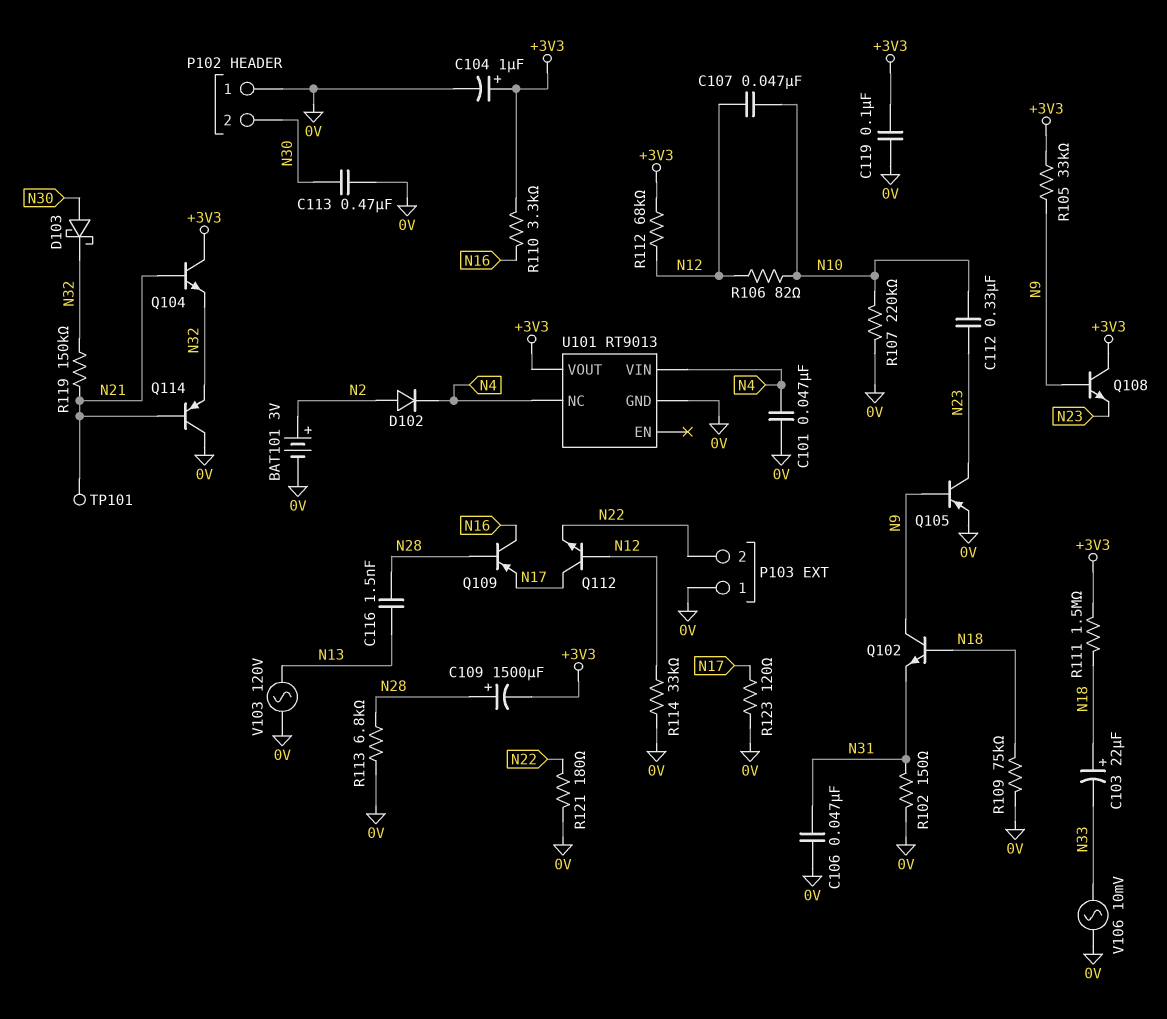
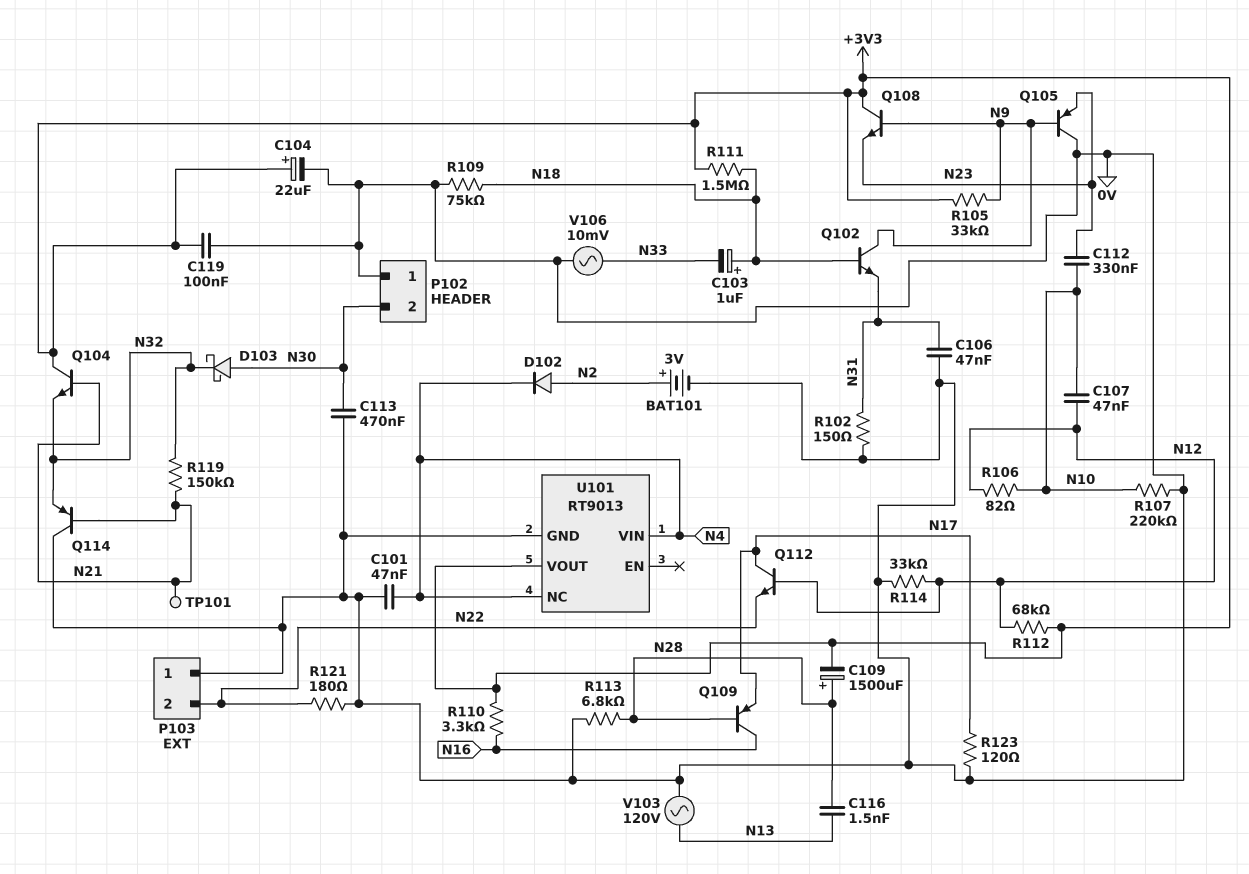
C103: 22uF (plus N18, minus N33) -> 1uF (plus N18, minus N33)
C104: 1uF (plus +3V3, minus 0V) -> 22uF (plus +3V3, minus 0V)
Q105: PNP (B N9, C N23, E 0V) -> PNP (B N9, C 0V, E N23)

